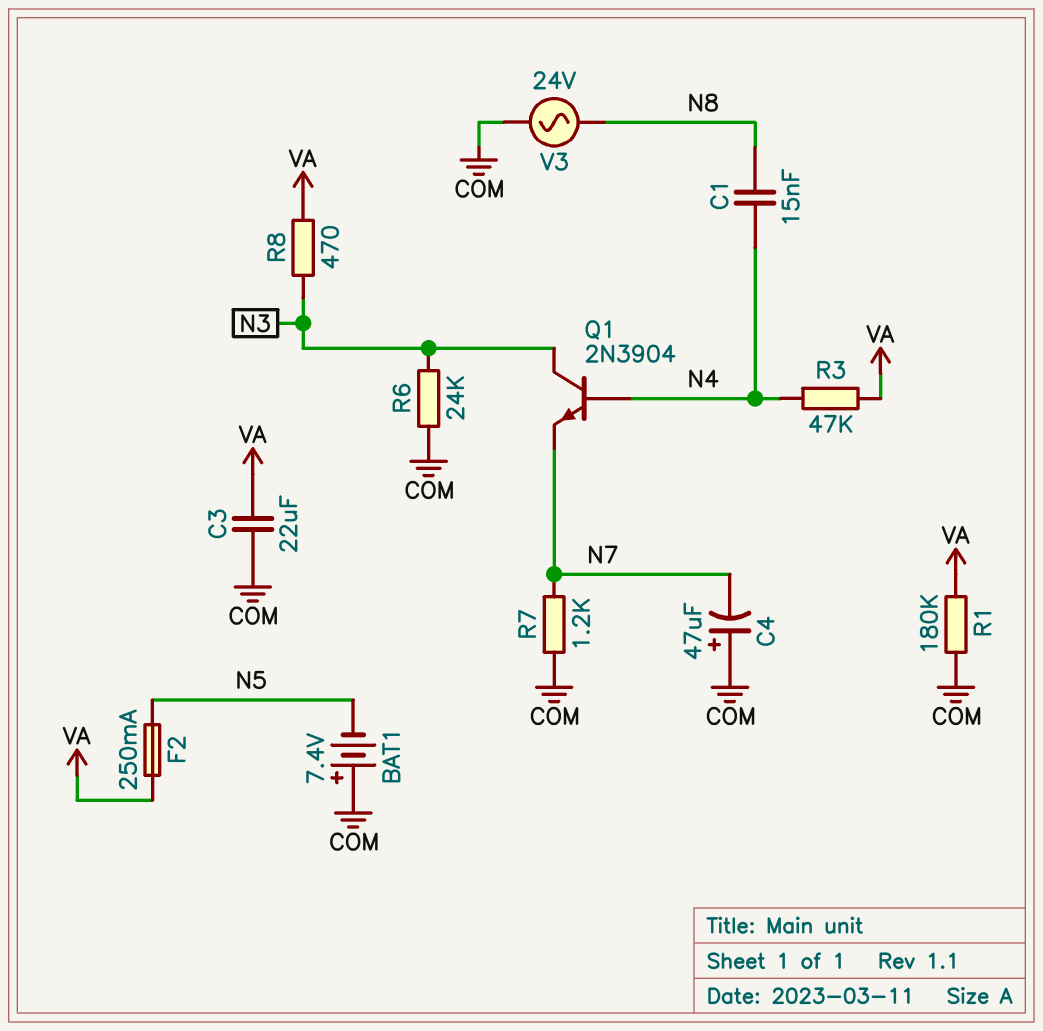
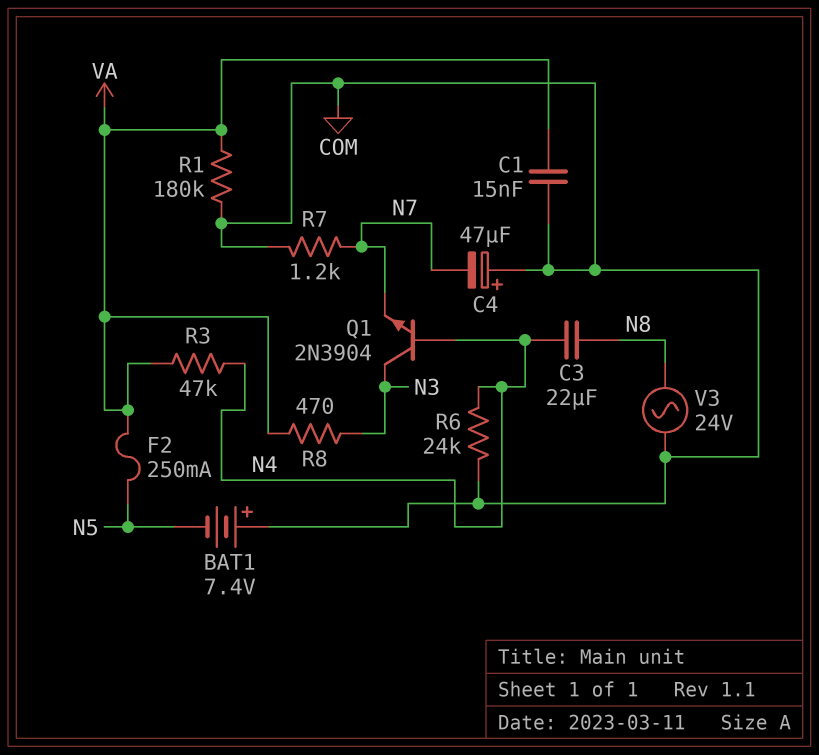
C1: 15nF (N4, N8) -> 15nF (COM, VA)
C3: 22uF (COM, VA) -> 22uF (N4, N8)
R6: 24k (COM, N3) -> 24k (COM, N4)

